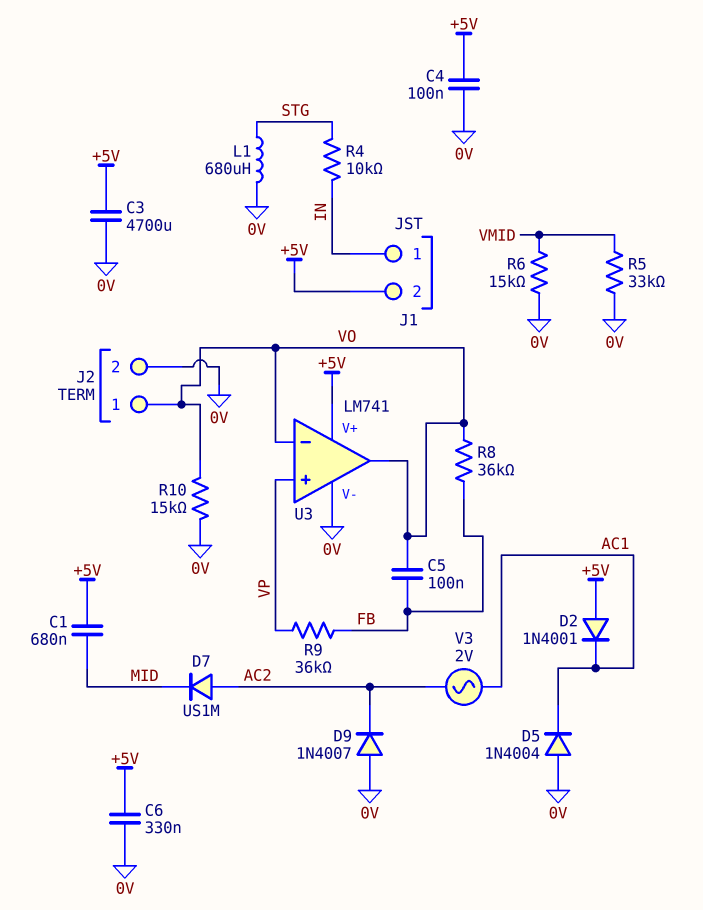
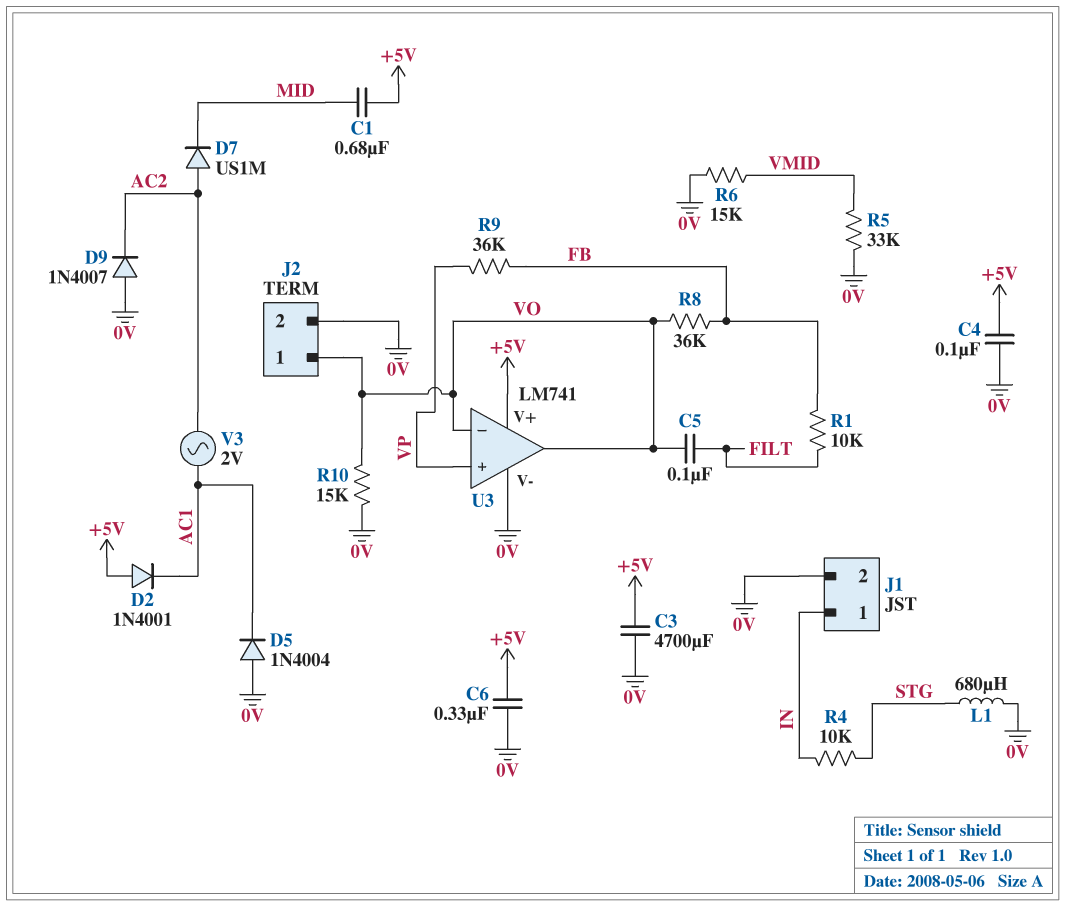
C5: 100nF (FB, VO) -> 100nF (FILT, VO)
J1 pin 2: +5V -> 0V
R1: none -> 10k (FB, FILT)

